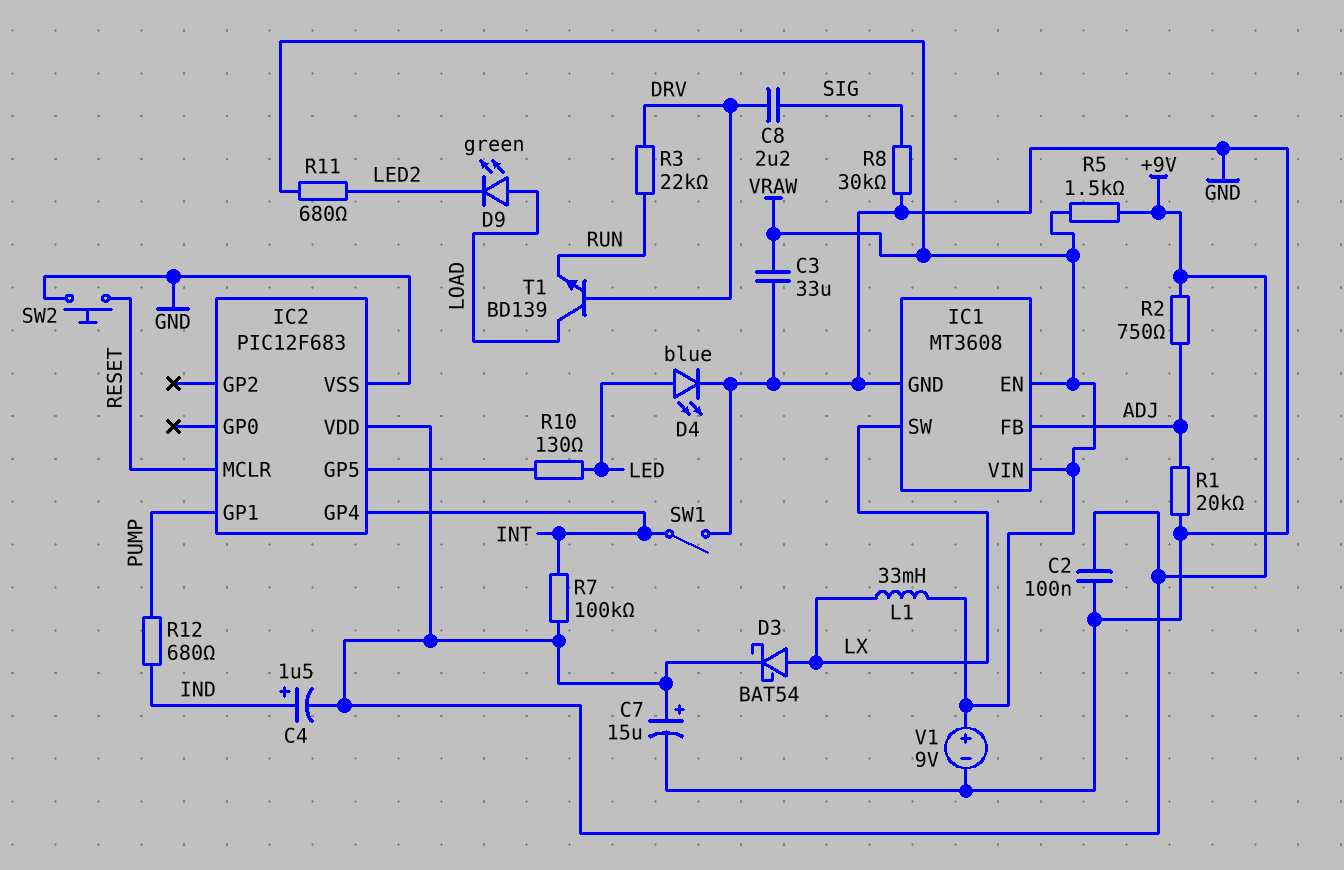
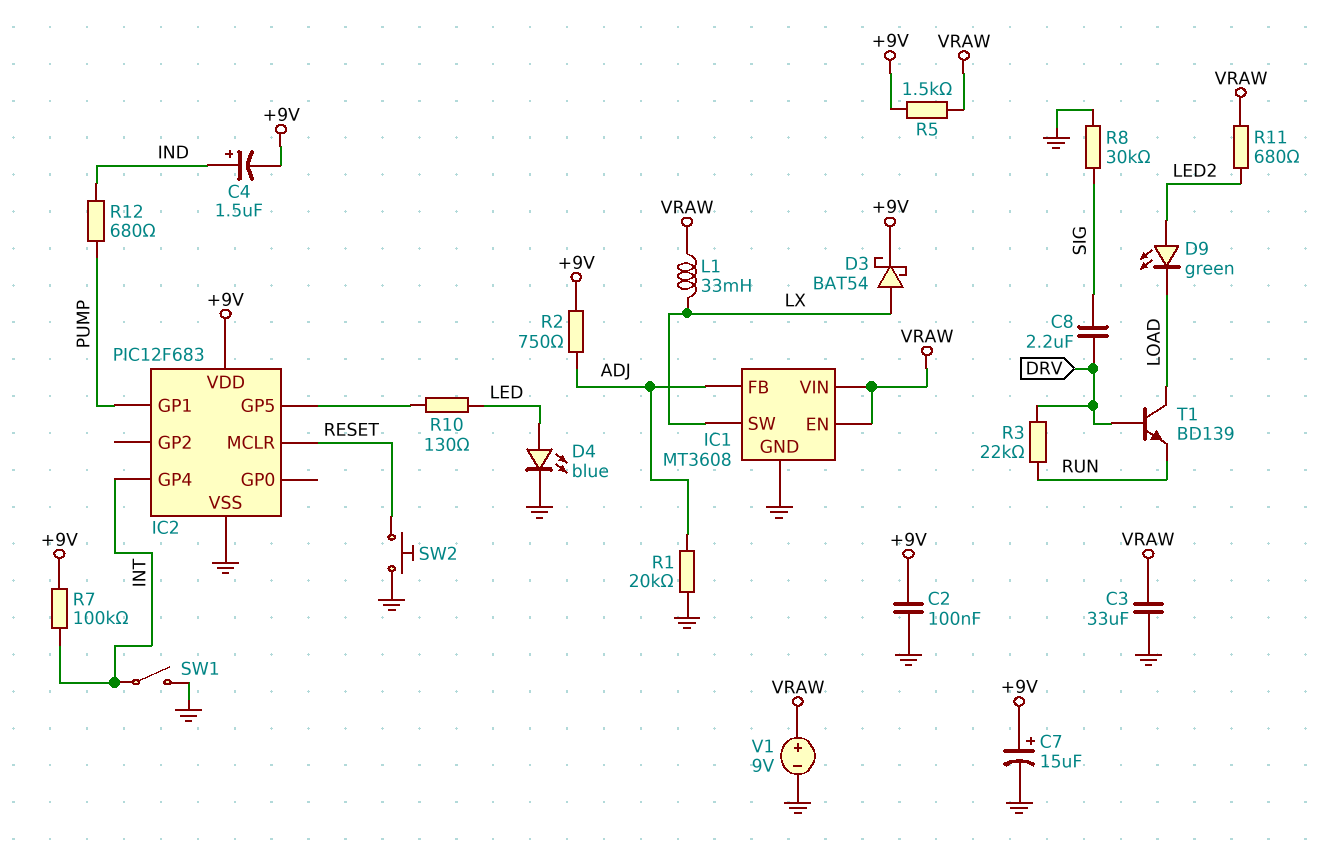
D9: LED green (A LOAD, K LED2) -> LED green (A LED2, K LOAD)

